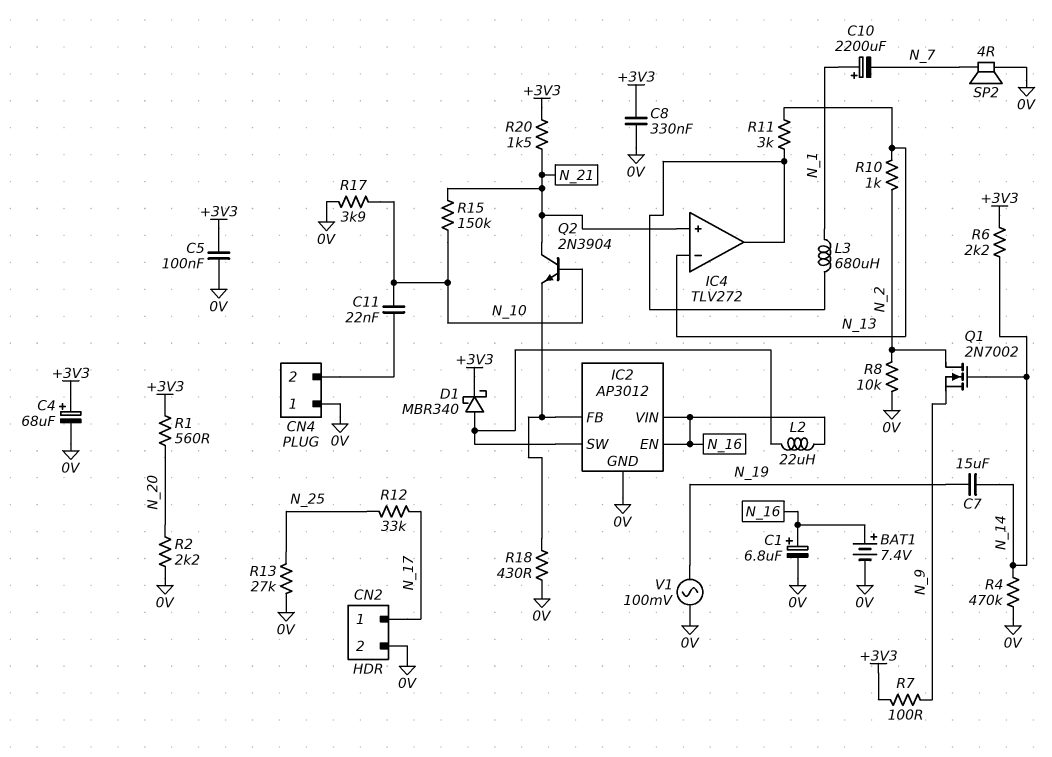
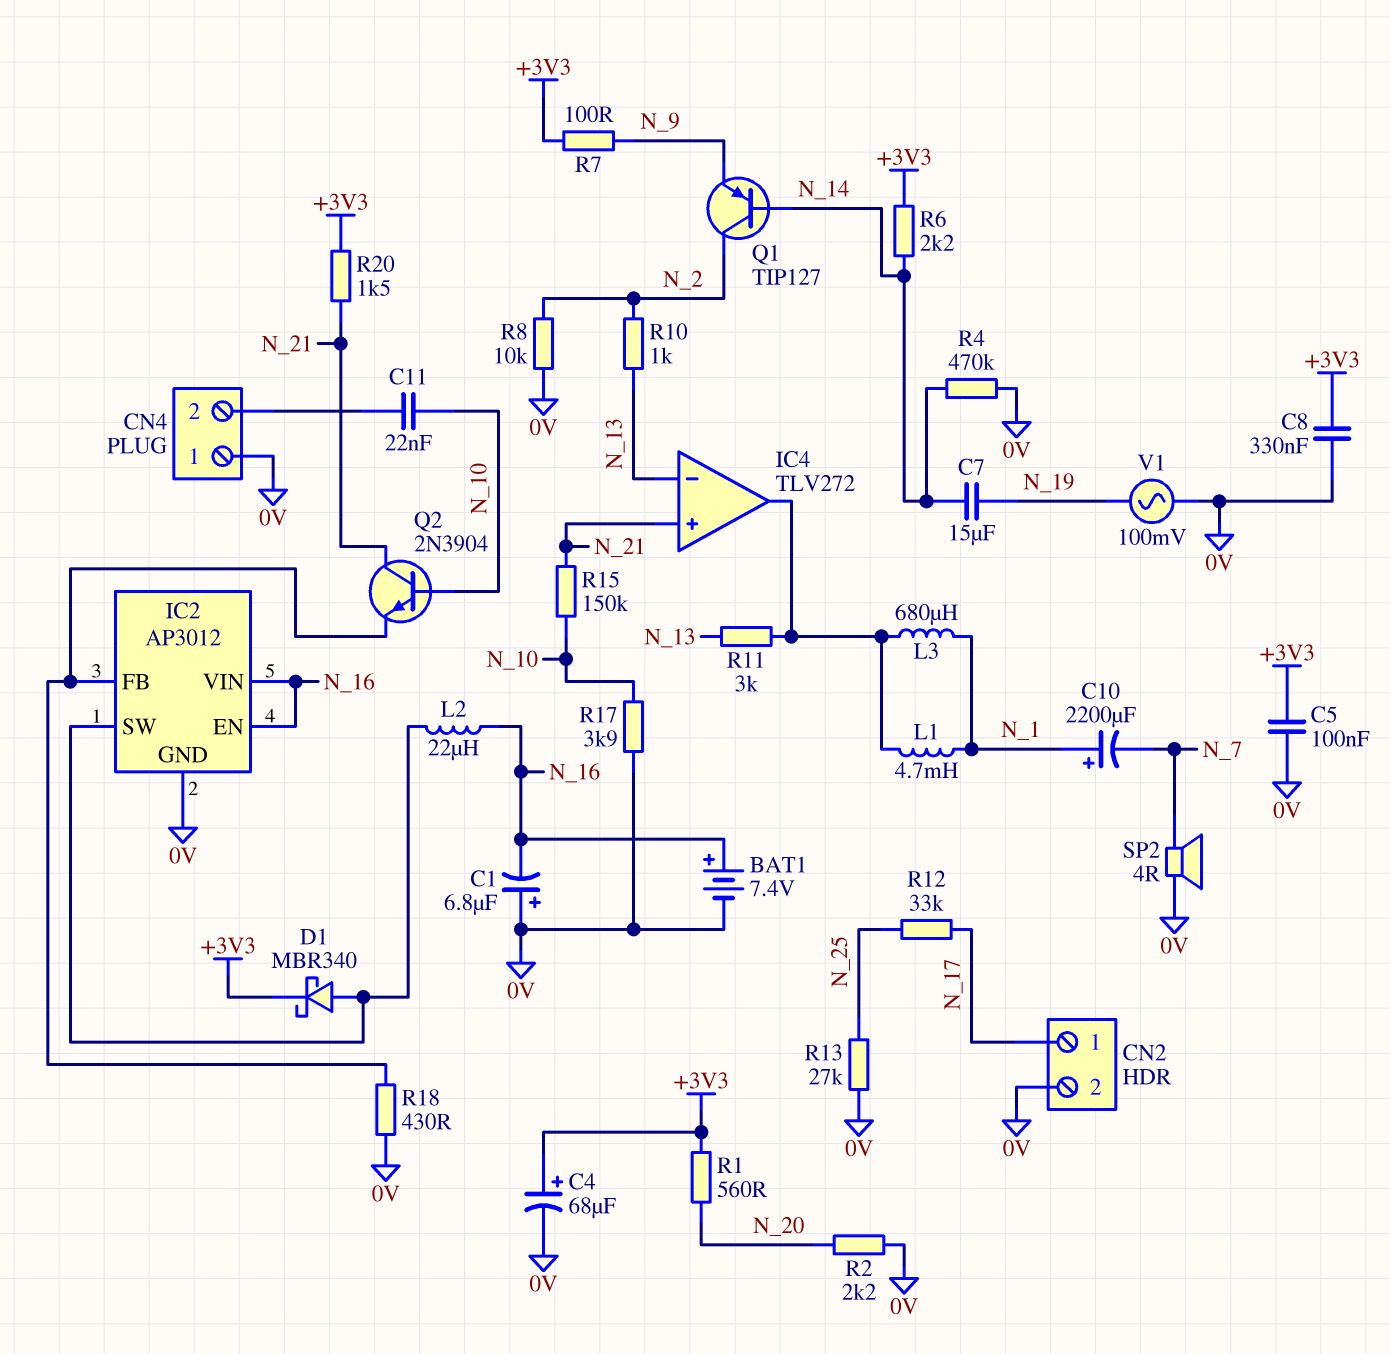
C1: 6.8uF (plus N_16, minus 0V) -> 6.8uF (plus 0V, minus N_16)
L1: none -> 4.7mH (IC4/out, N_1)
Q1: NMOS 2N7002 (G N_14, D N_2, S N_9) -> PNP TIP127 (B N_14, C N_2, E N_9)

